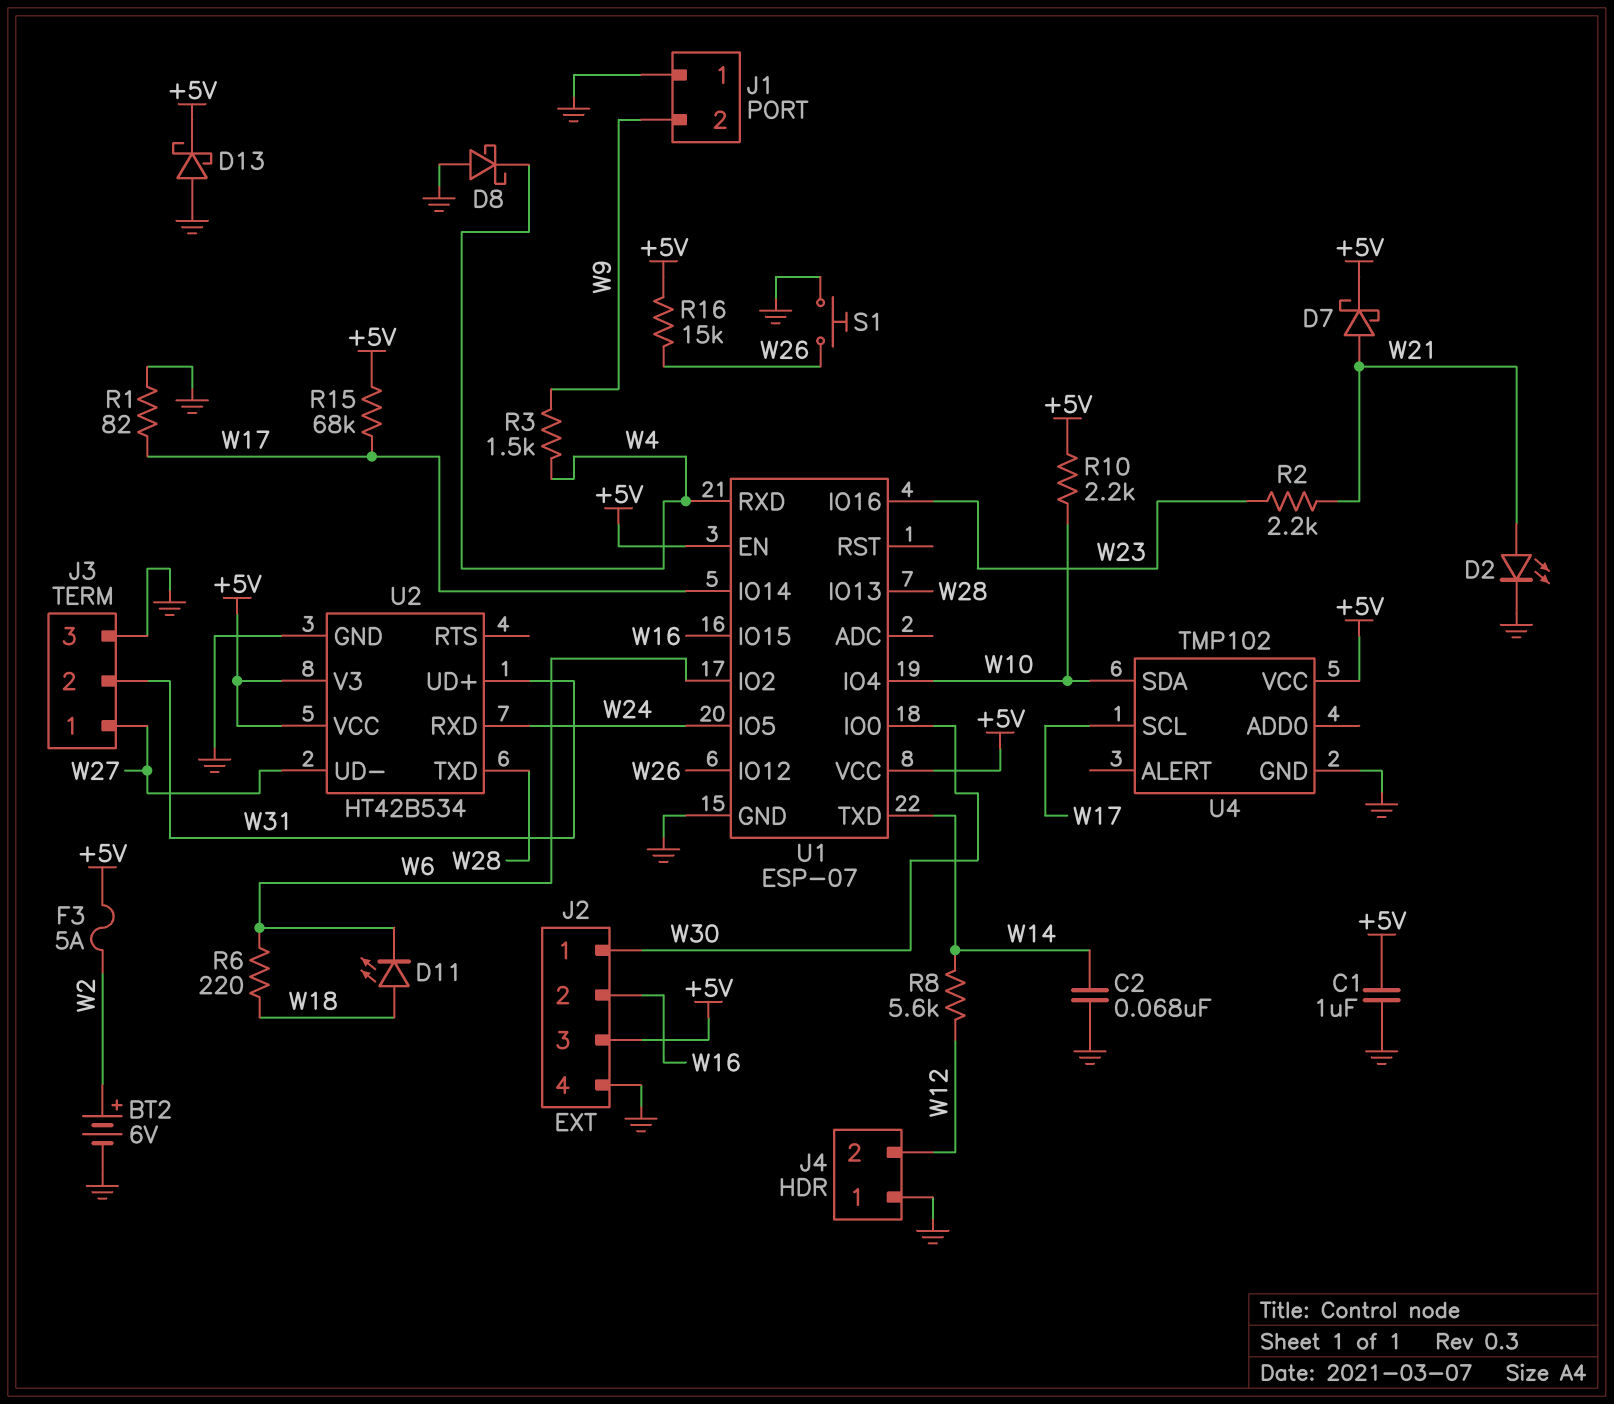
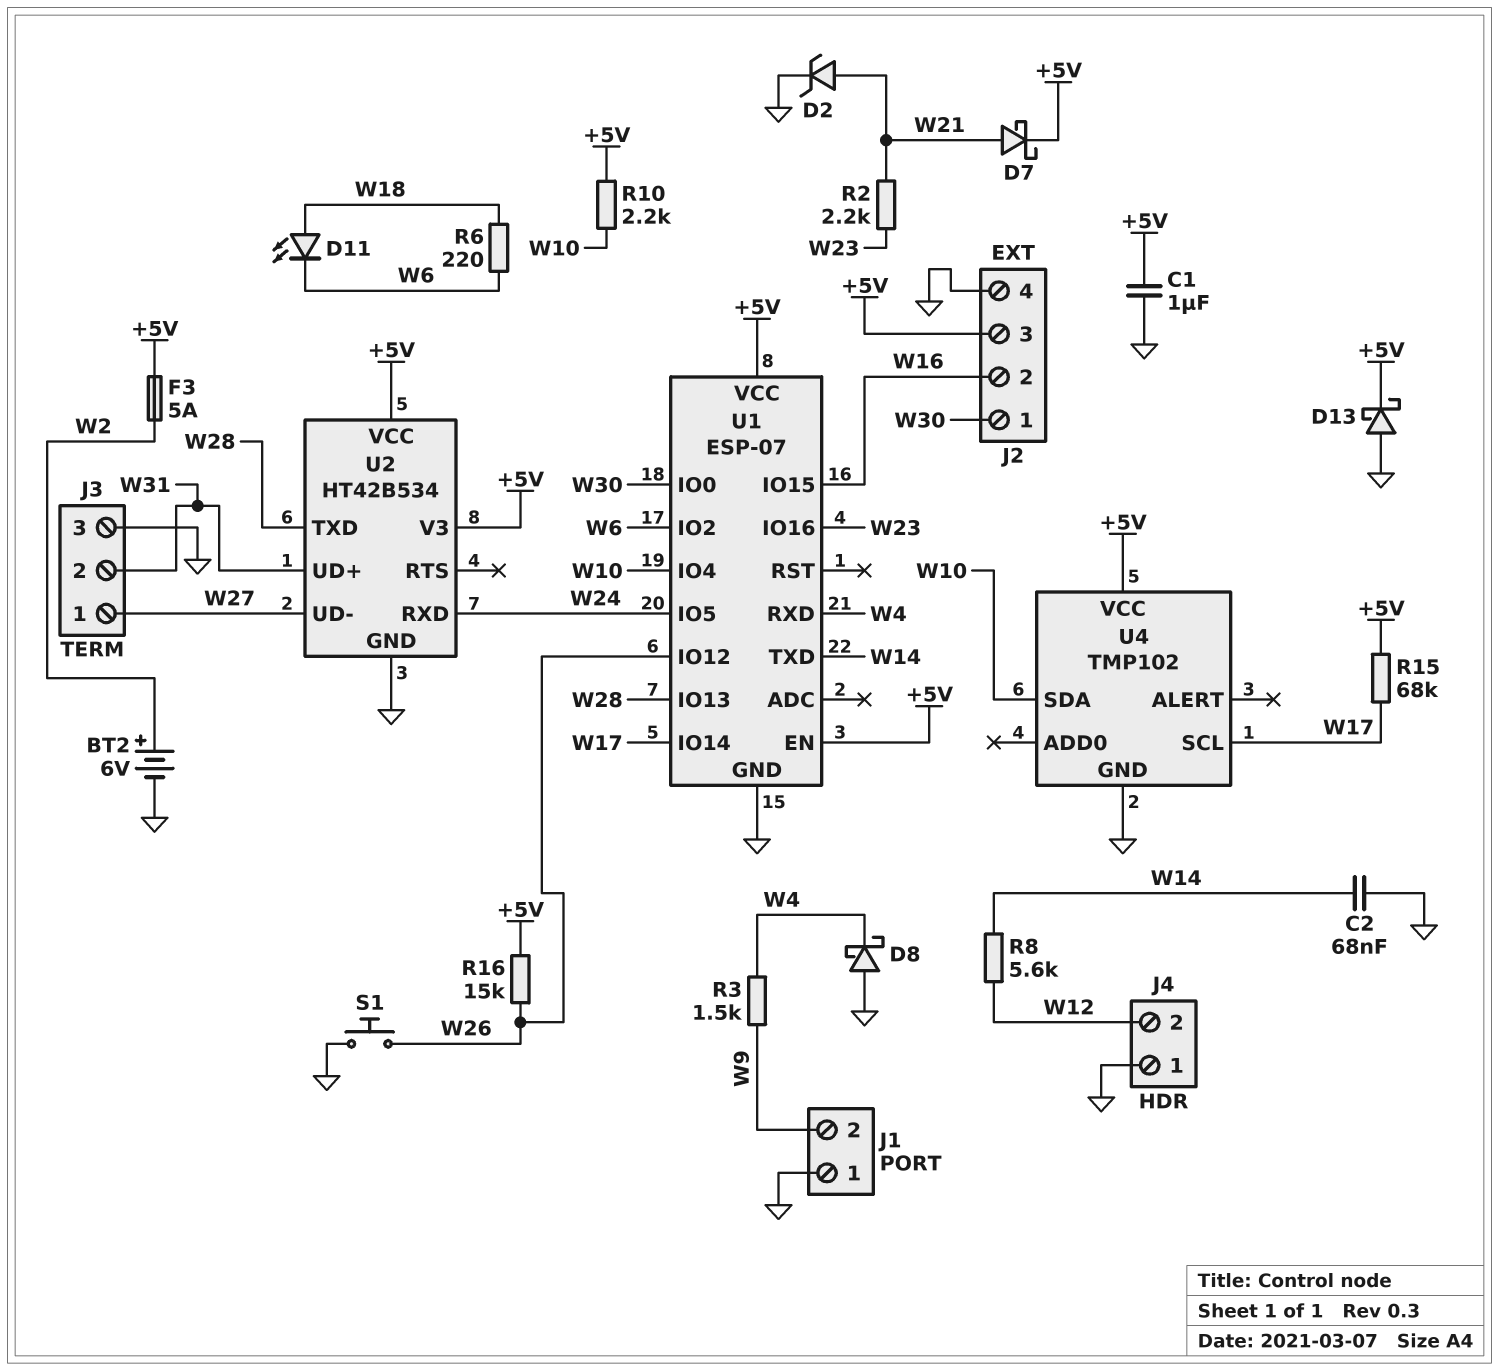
D2: LED (A W21, K GND) -> zener (A W21, K GND)
R1: 82 (GND, W17) -> none

